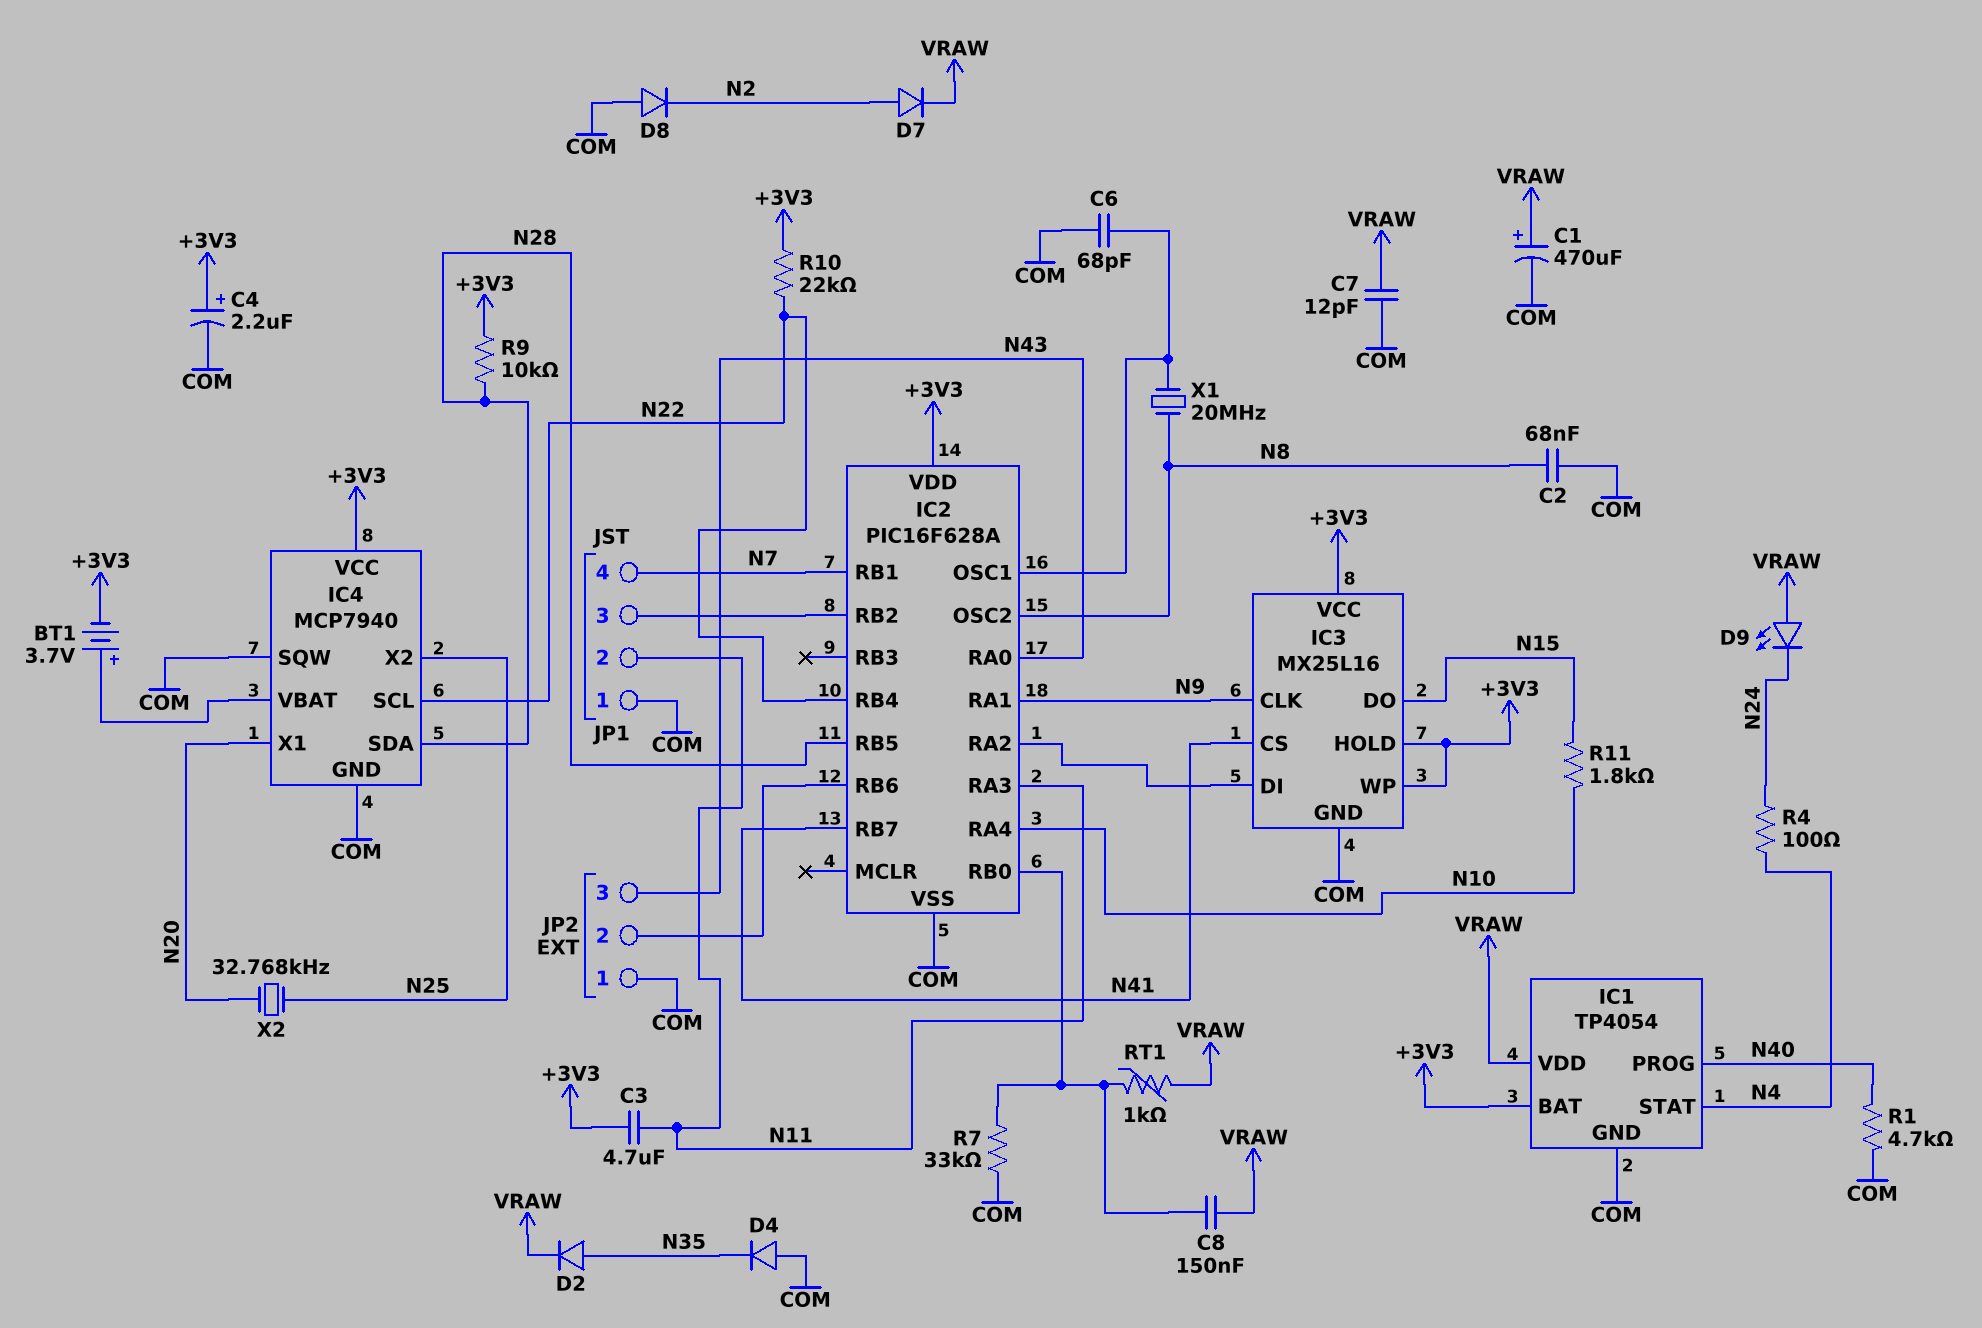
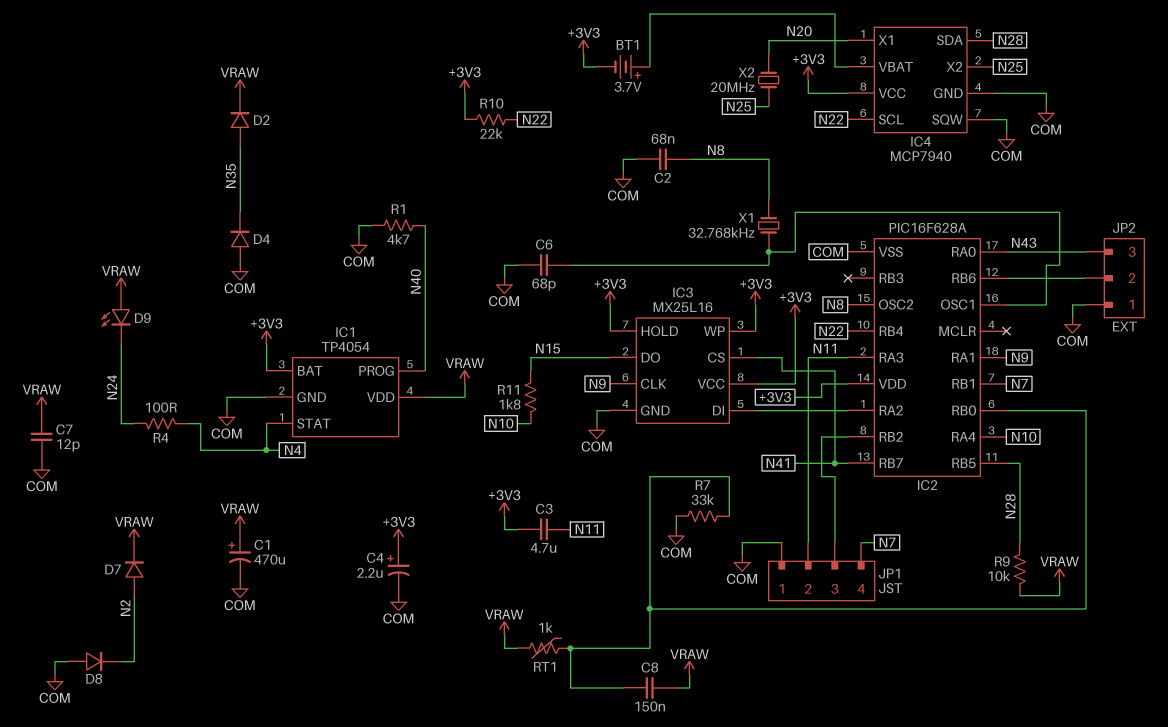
R9: 10k (+3V3, N28) -> 10k (N28, VRAW)
X1: 20MHz (IC2/OSC1, N8) -> 32.768kHz (IC2/OSC1, N8)
X2: 32.768kHz (N20, N25) -> 20MHz (N20, N25)

